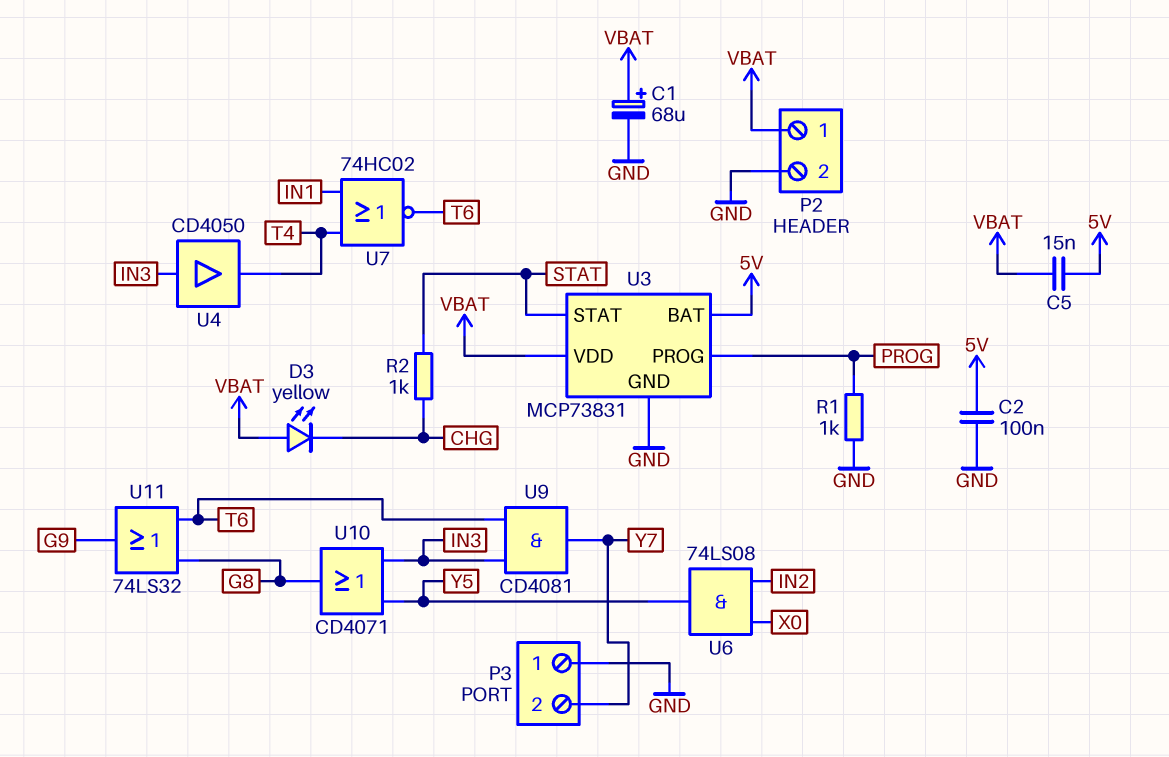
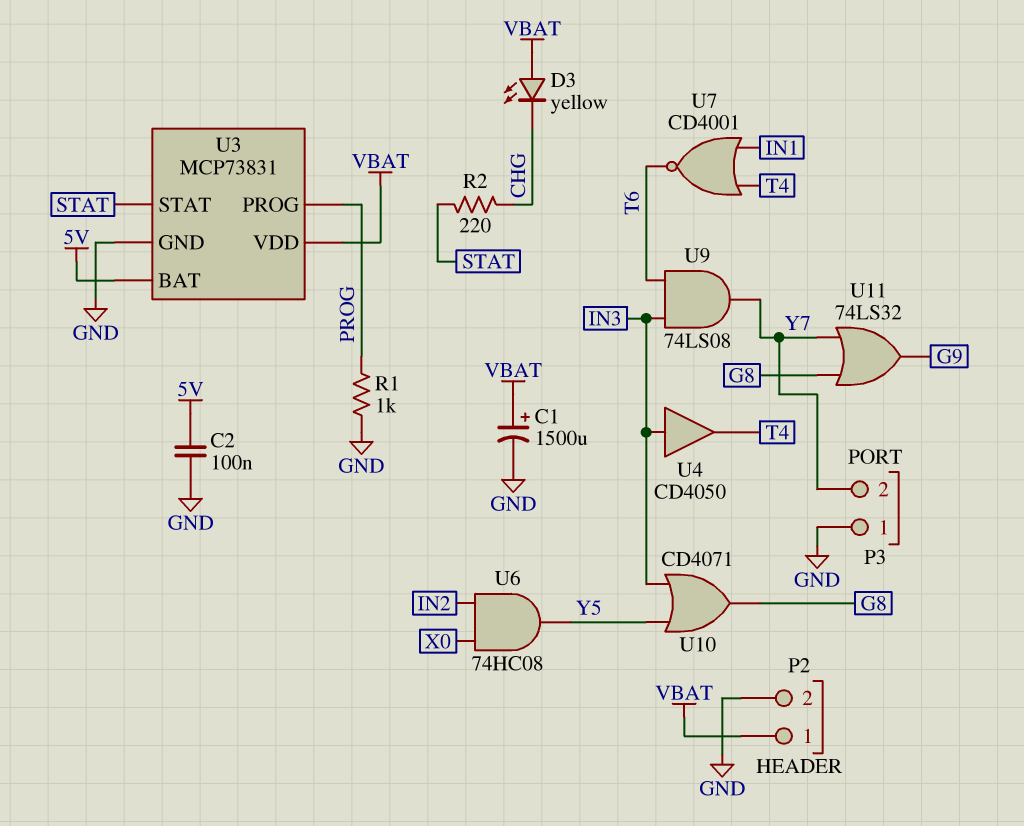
C1: 68uF (plus VBAT, minus GND) -> 1500uF (plus VBAT, minus GND)
C5: 15nF (5V, VBAT) -> none
R2: 1k (CHG, STAT) -> 220 (CHG, STAT)
U6: AND 74LS08 (in IN2, in X0, out Y5) -> AND 74HC08 (in IN2, in X0, out Y5)
U7: NOR 74HC02 (in IN1, in T4, out T6) -> NOR CD4001 (in IN1, in T4, out T6)
U9: AND CD4081 (in IN3, in T6, out Y7) -> AND 74LS08 (in IN3, in T6, out Y7)
U11: OR 74LS32 (in G8, in T6, out G9) -> OR 74LS32 (in G8, in Y7, out G9)

